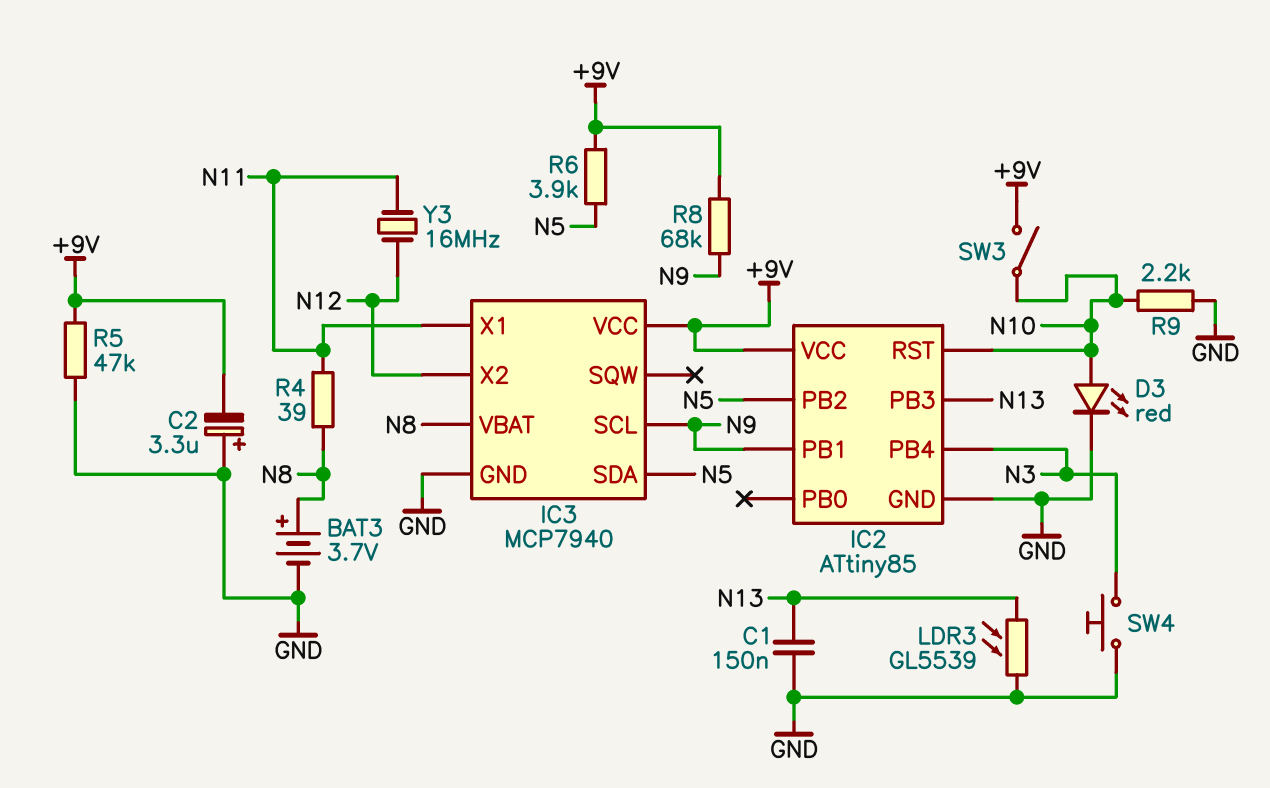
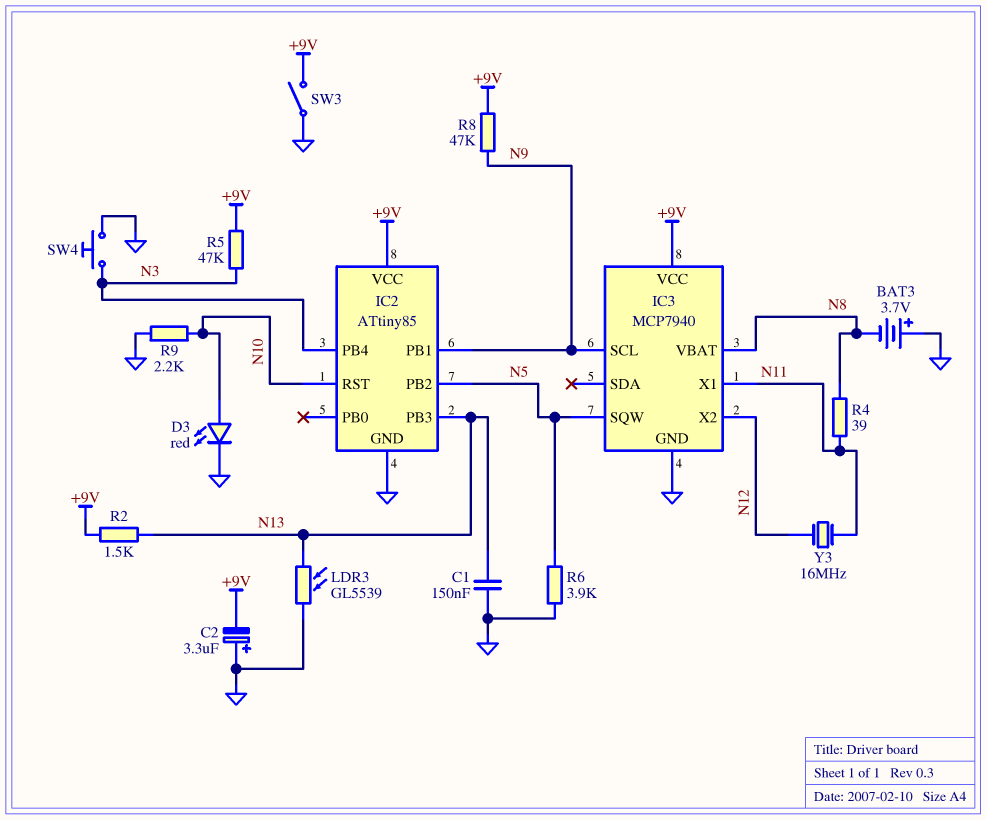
BAT3: 3.7V (plus N8, minus GND) -> 3.7V (plus GND, minus N8)
IC3 pin SDA: N5 -> none
IC3 pin SQW: none -> N5
R2: none -> 1.5k (+9V, N13)
R5: 47k (+9V, GND) -> 47k (+9V, N3)
R6: 3.9k (+9V, N5) -> 3.9k (GND, N5)
R8: 68k (+9V, N9) -> 47k (+9V, N9)
SW3: switch (+9V, N10) -> switch (+9V, GND)

